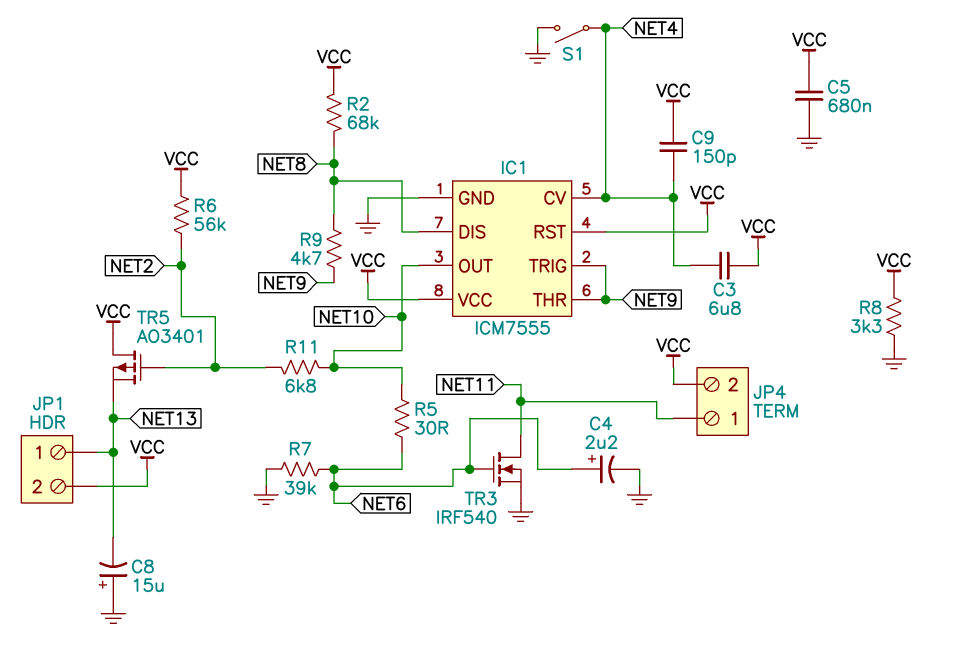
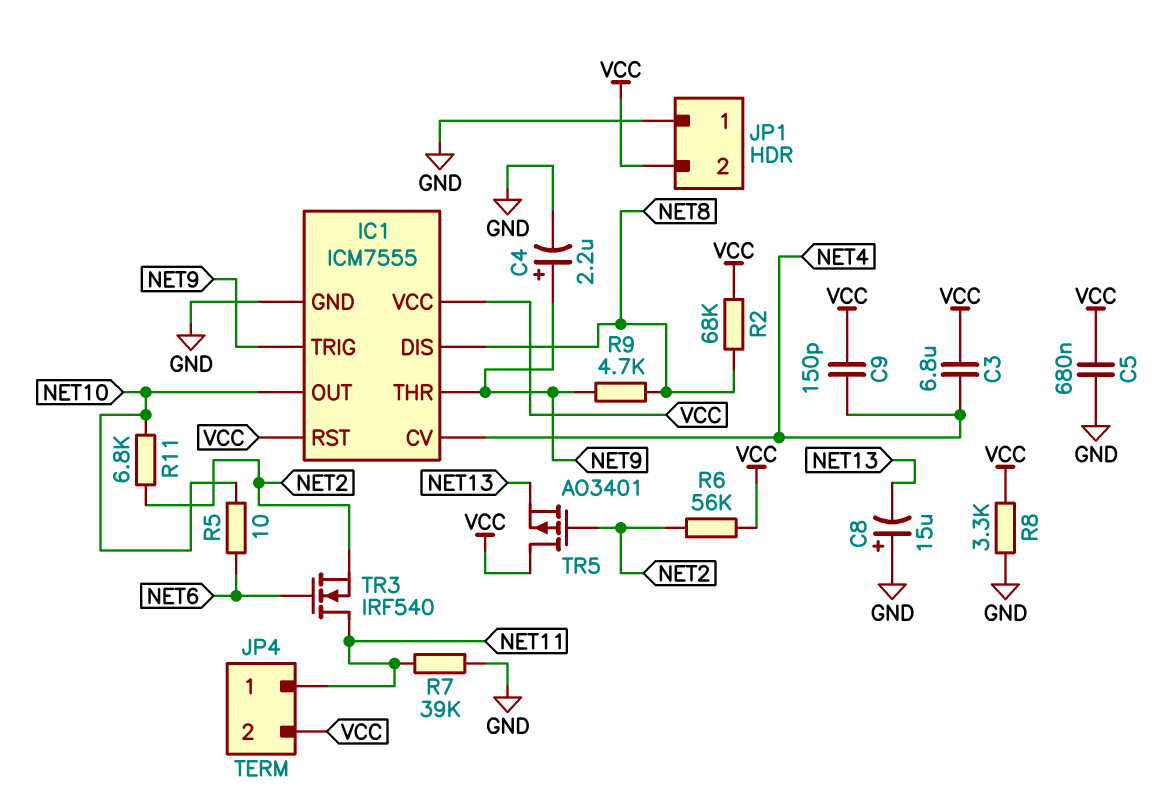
C4: 2.2uF (plus NET6, minus GND) -> 2.2uF (plus NET9, minus GND)
JP1 pin 1: NET13 -> GND
R5: 30 (NET6, NET10) -> 10 (NET6, NET10)
R7: 39k (GND, NET6) -> 39k (GND, NET11)
S1: switch (GND, NET4) -> none
TR3: NMOS IRF540 (G NET6, D NET11, S GND) -> NMOS IRF540 (G NET6, D NET11, S NET2)

